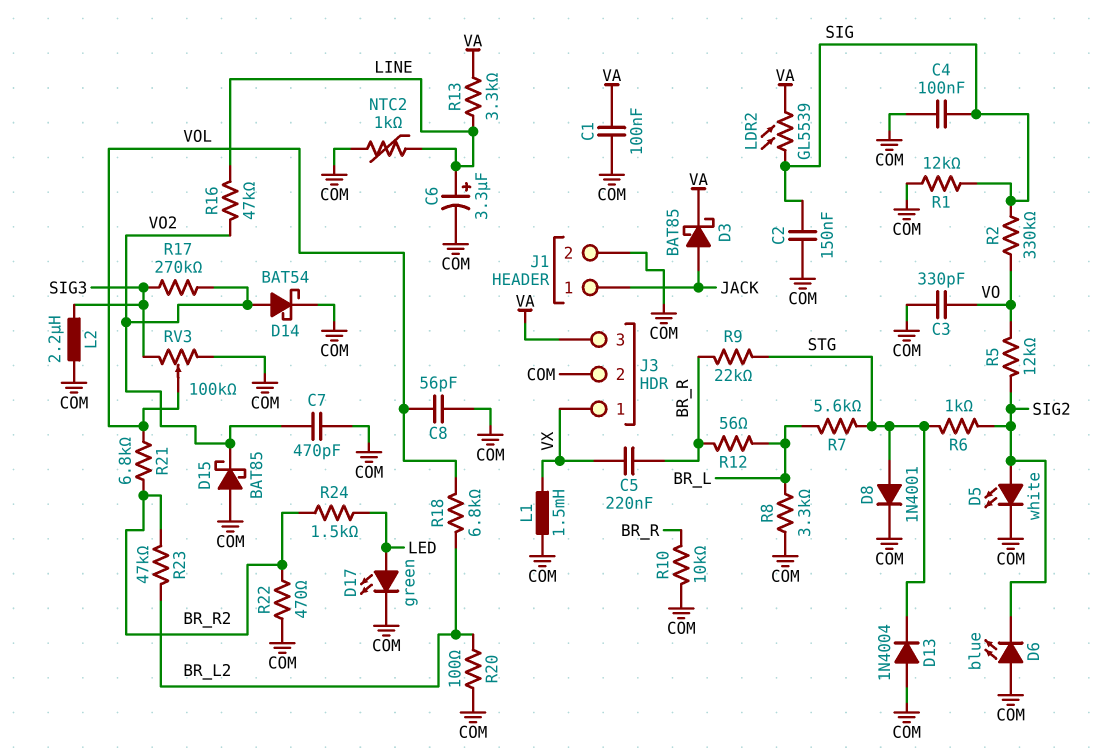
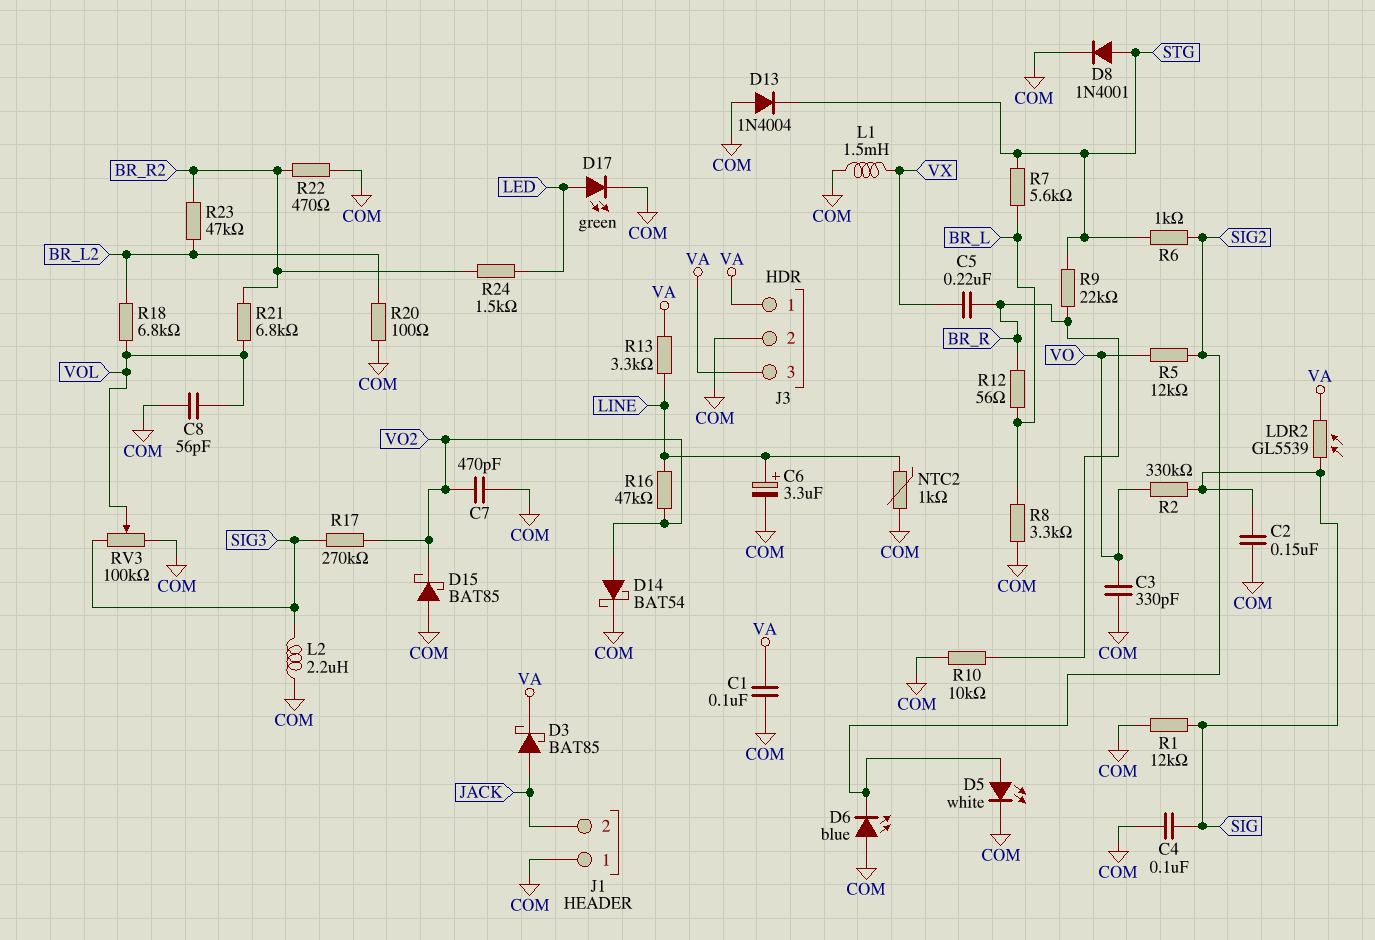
J1 pin 1: JACK -> COM
J1 pin 2: COM -> JACK
J3 pin 1: VX -> VA

